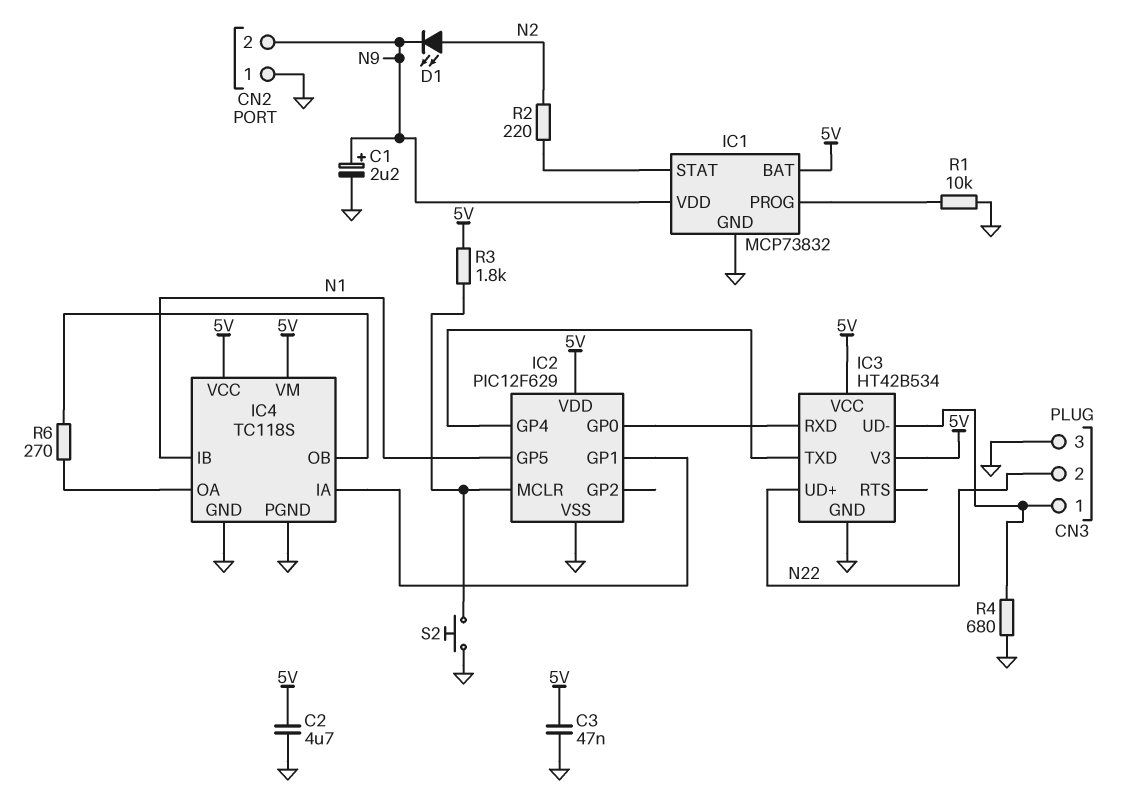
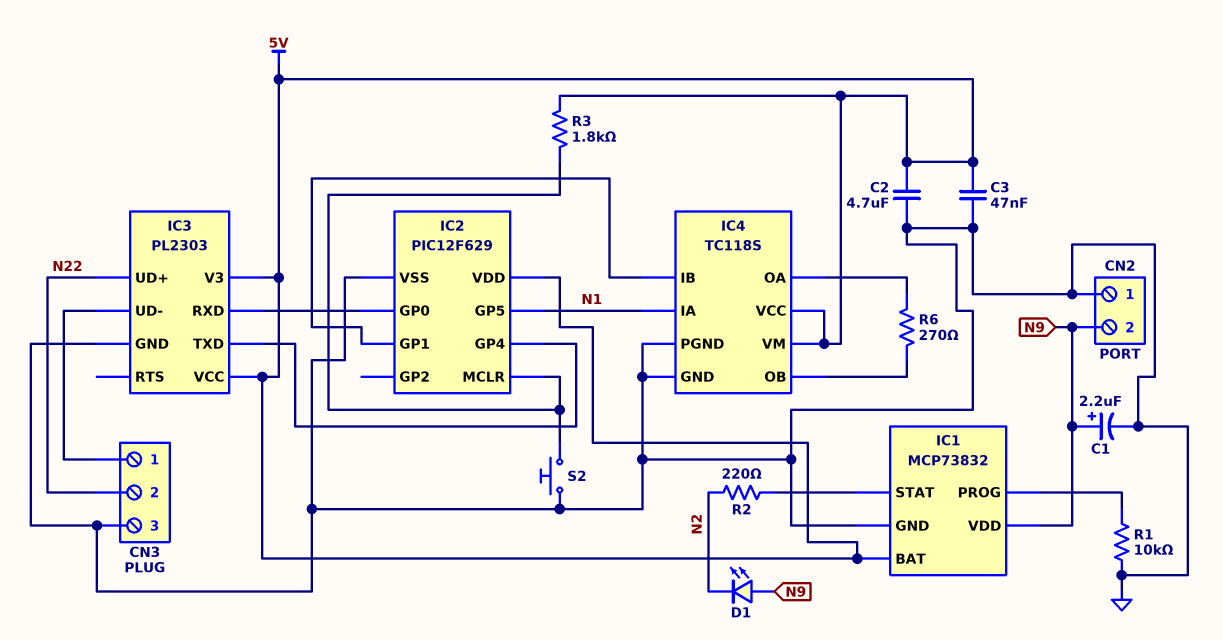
D1: LED (A N2, K N9) -> LED (A N9, K N2)
IC3: HT42B534 -> PL2303
IC4 pin IA: IC2/GP1 -> N1
IC4 pin IB: N1 -> IC2/GP1
R4: 680 (CN3/1, GND) -> none

